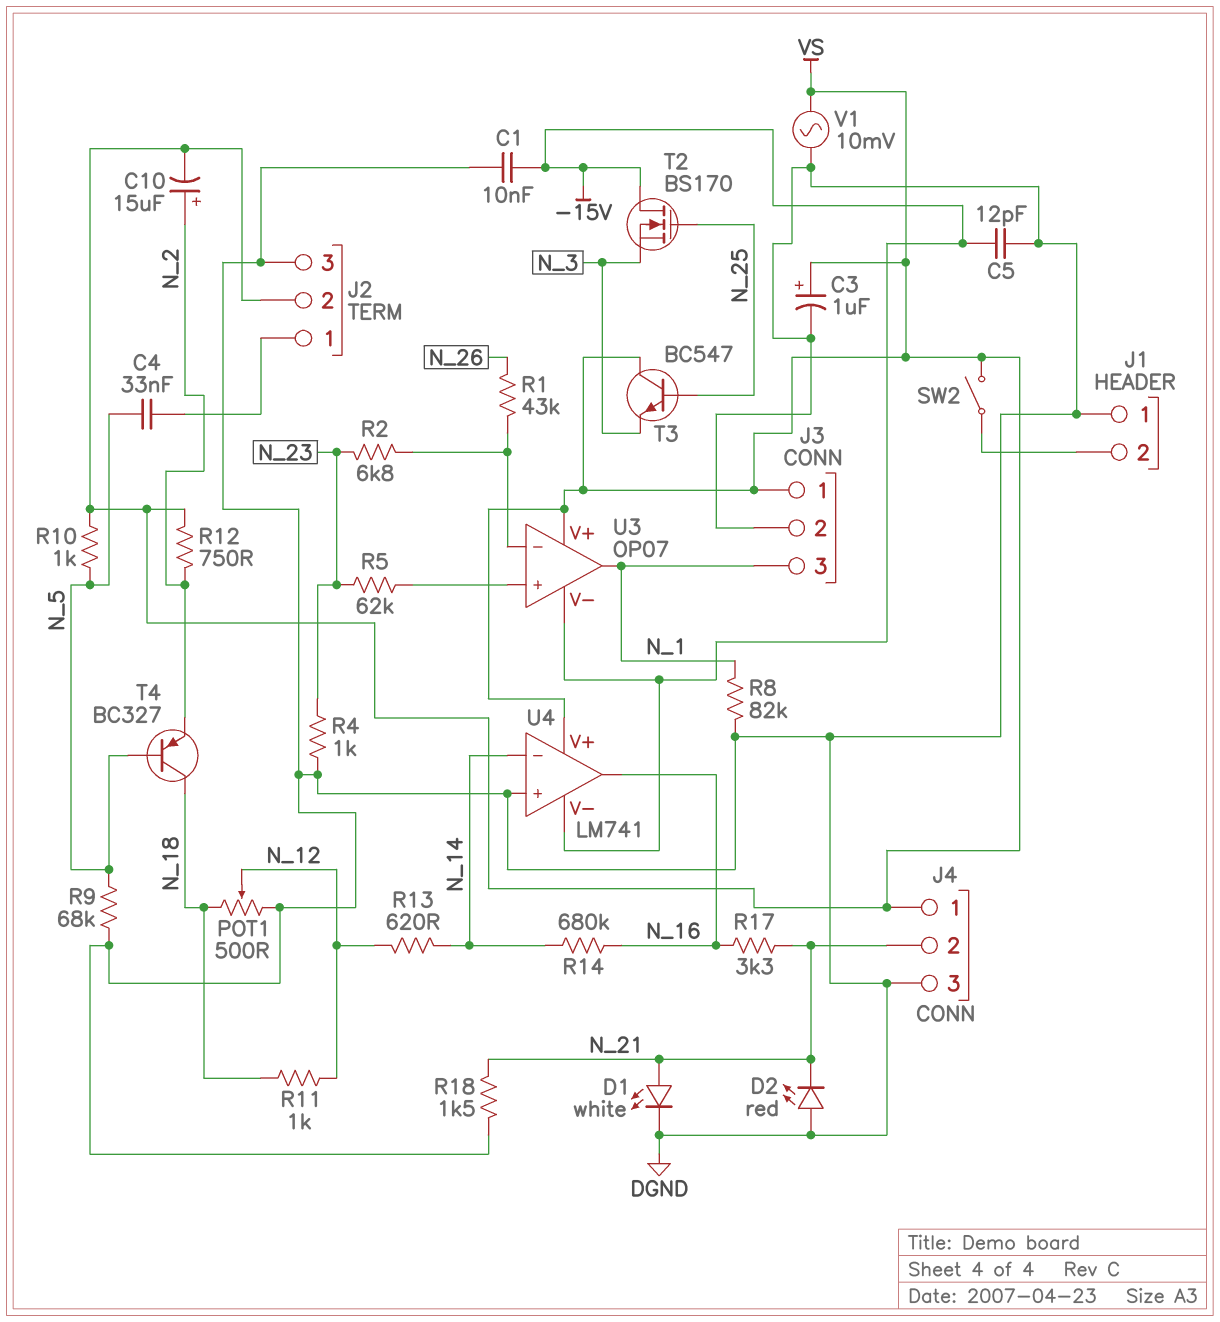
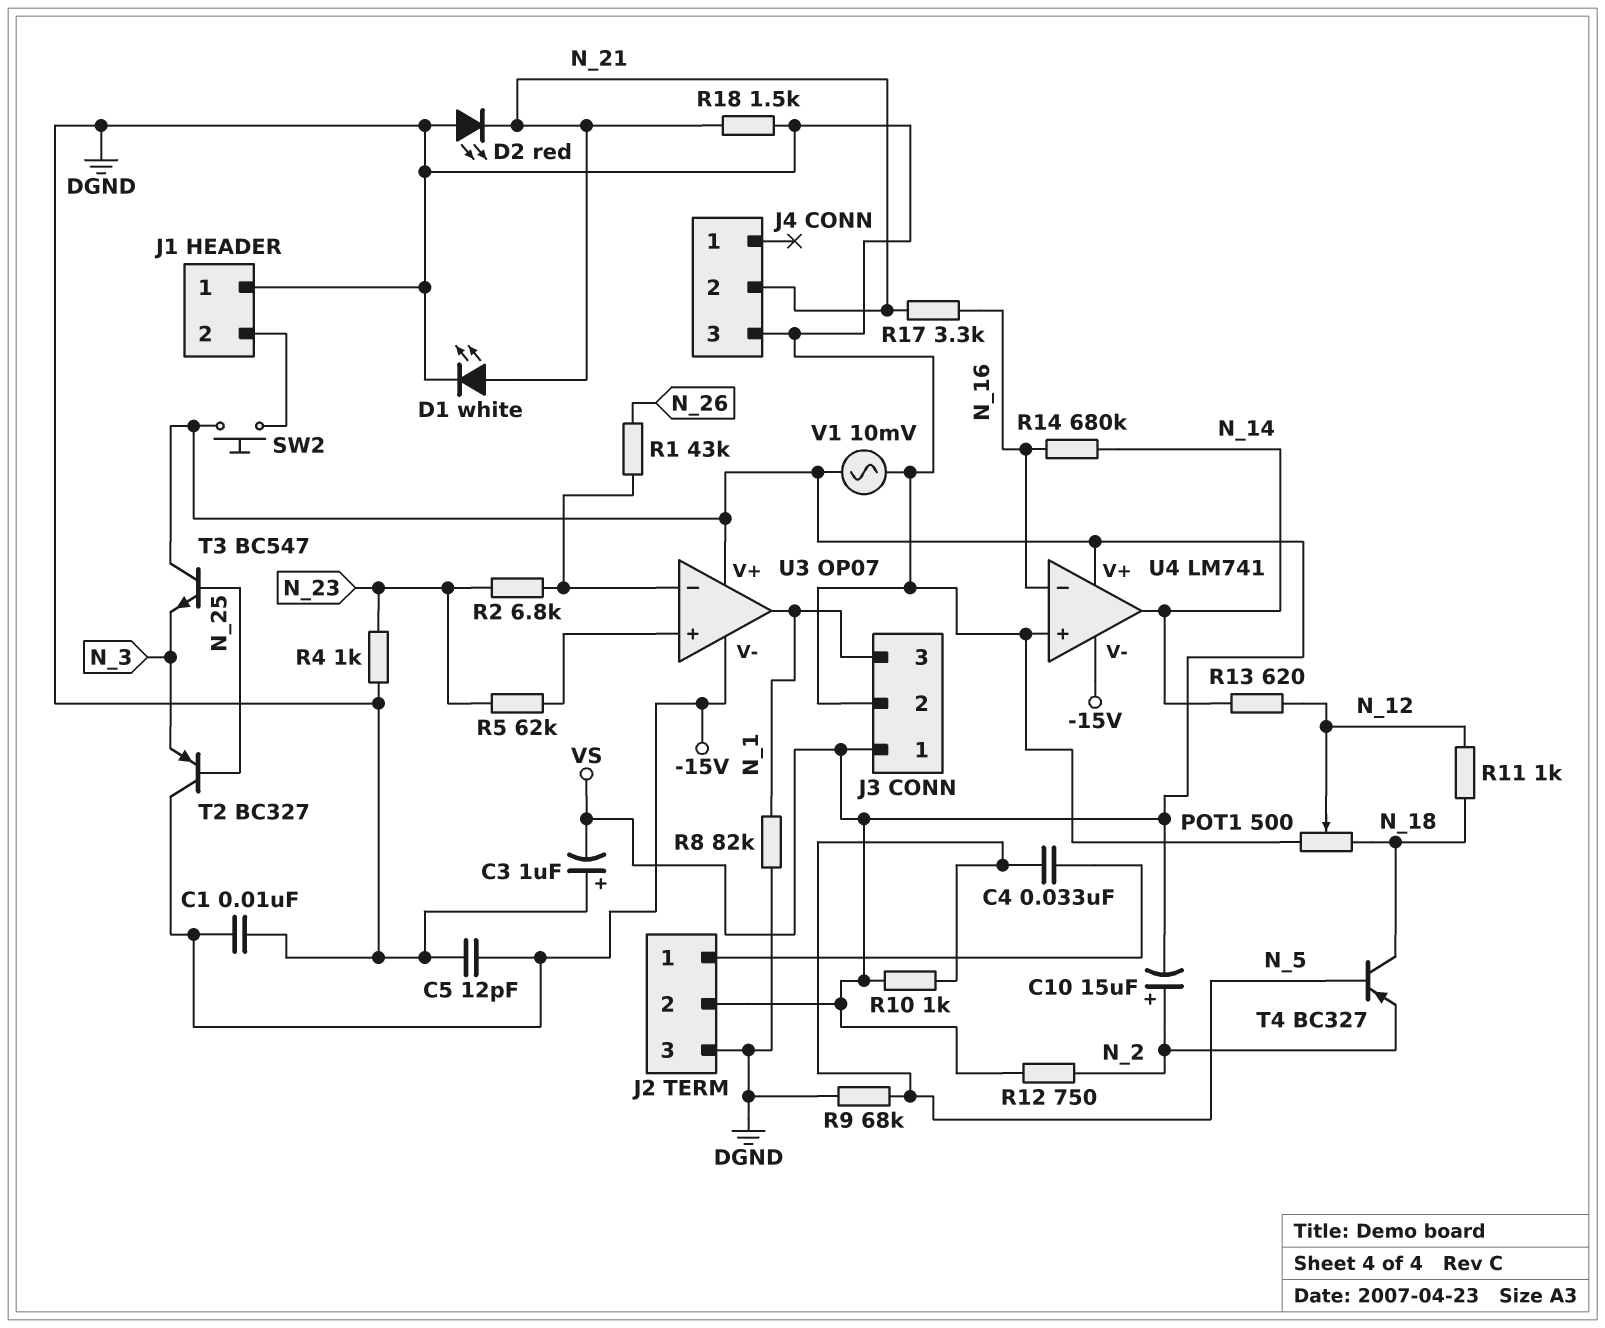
C3: 1uF (plus VS, minus DGND) -> 1uF (plus DGND, minus VS)
J4 pin 1: VS -> none
SW2: switch (J1/2, VS) -> button (J1/2, VS)
T2: NMOS BS170 (G N_25, D -15V, S N_3) -> PNP BC327 (B N_25, C -15V, E N_3)
U4 pin in-: N_14 -> N_16
U4 pin out: N_16 -> N_14

